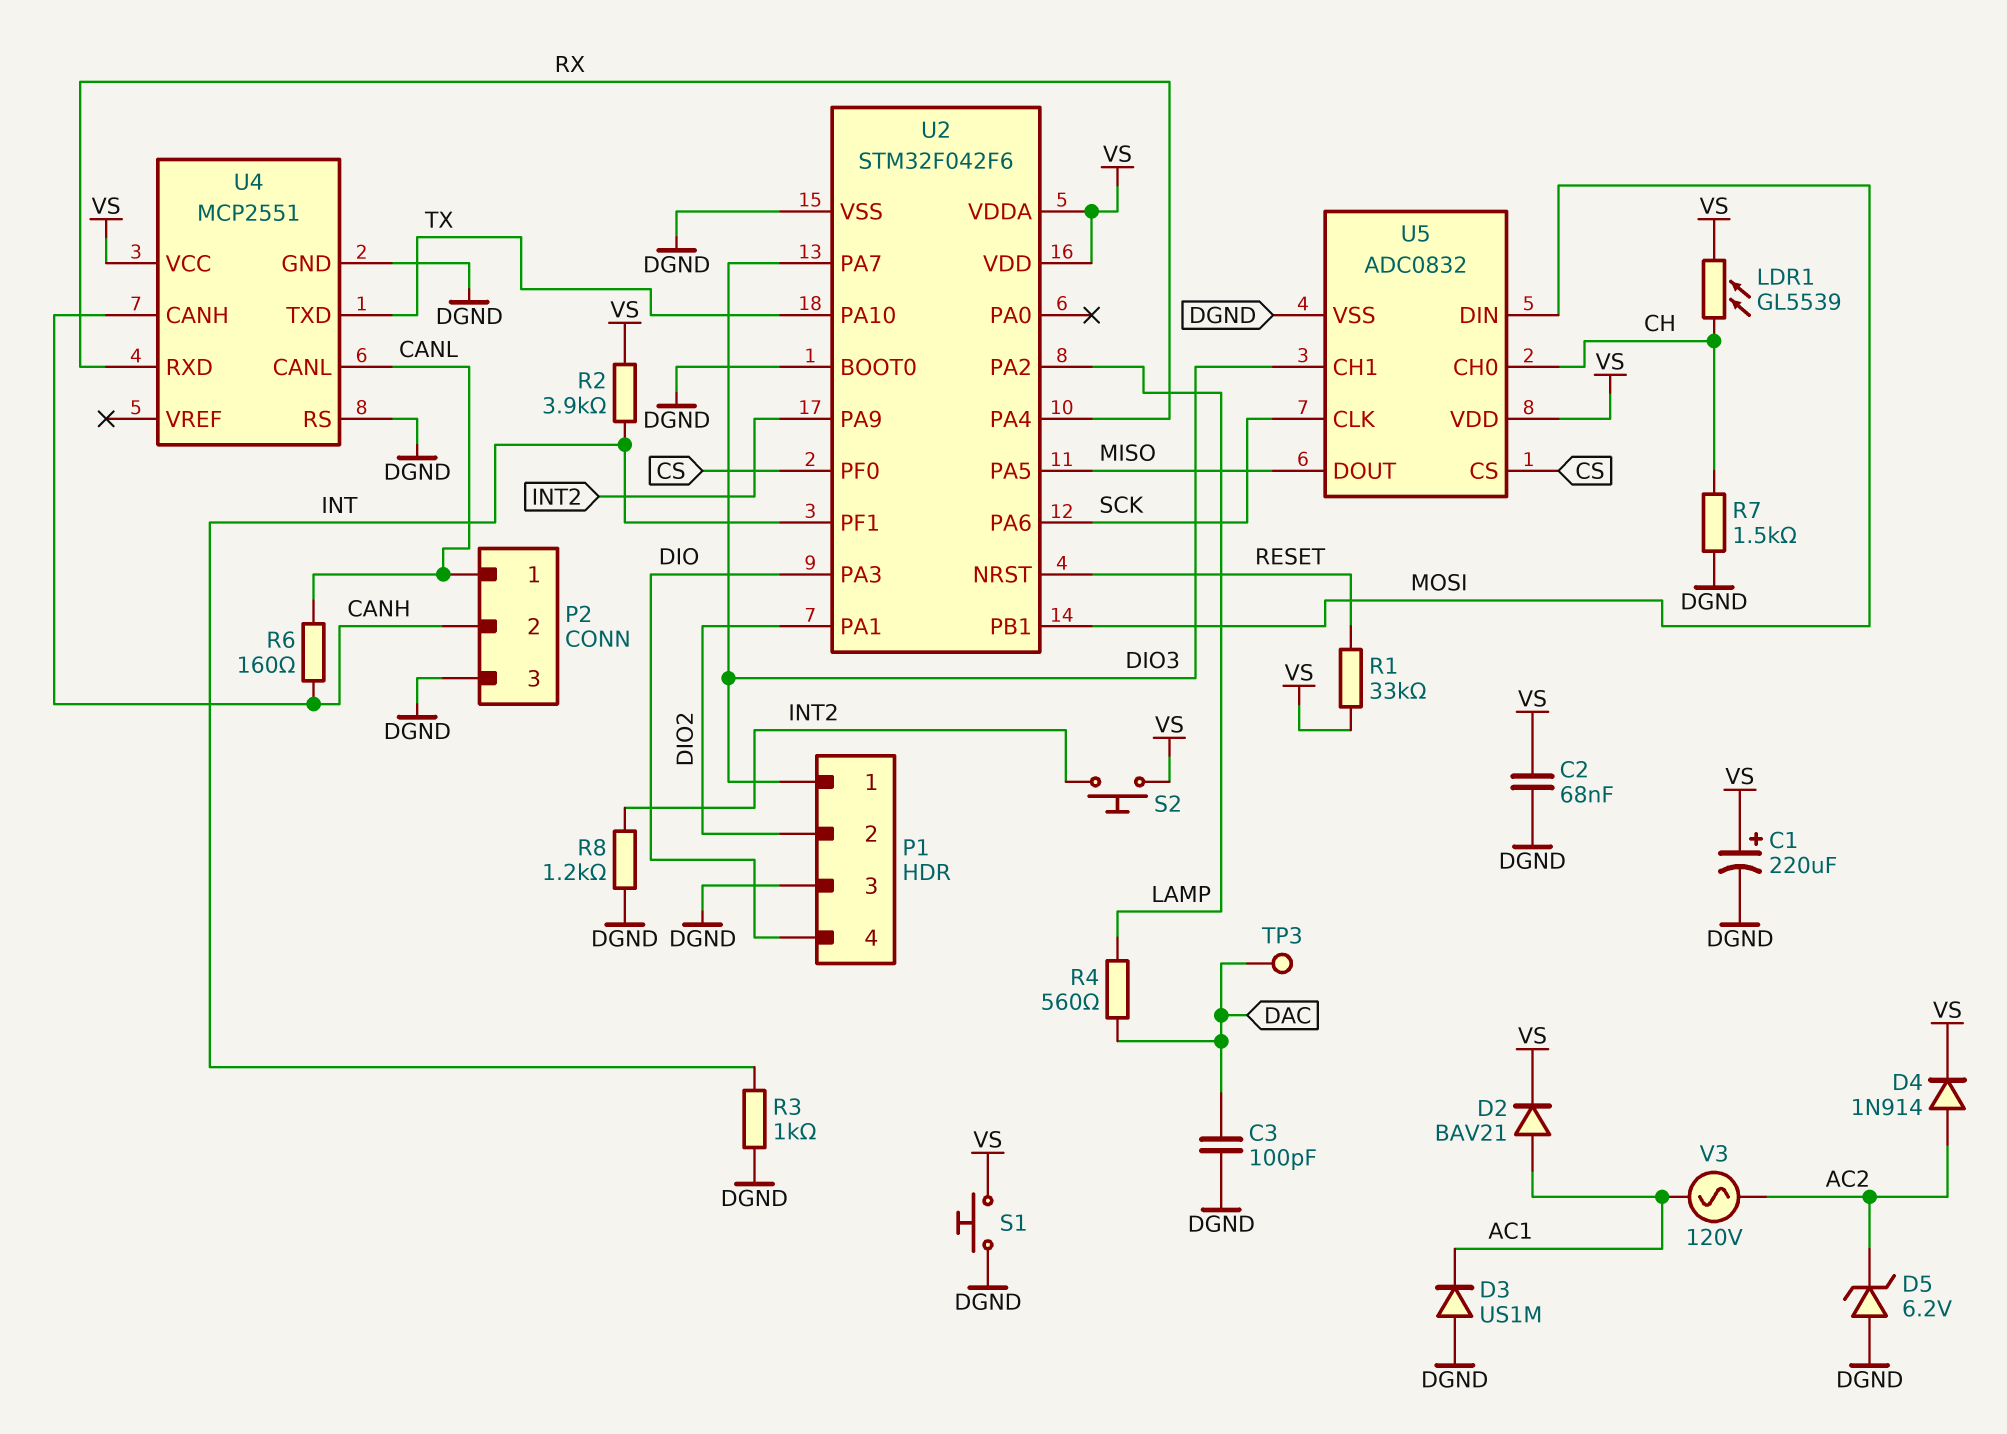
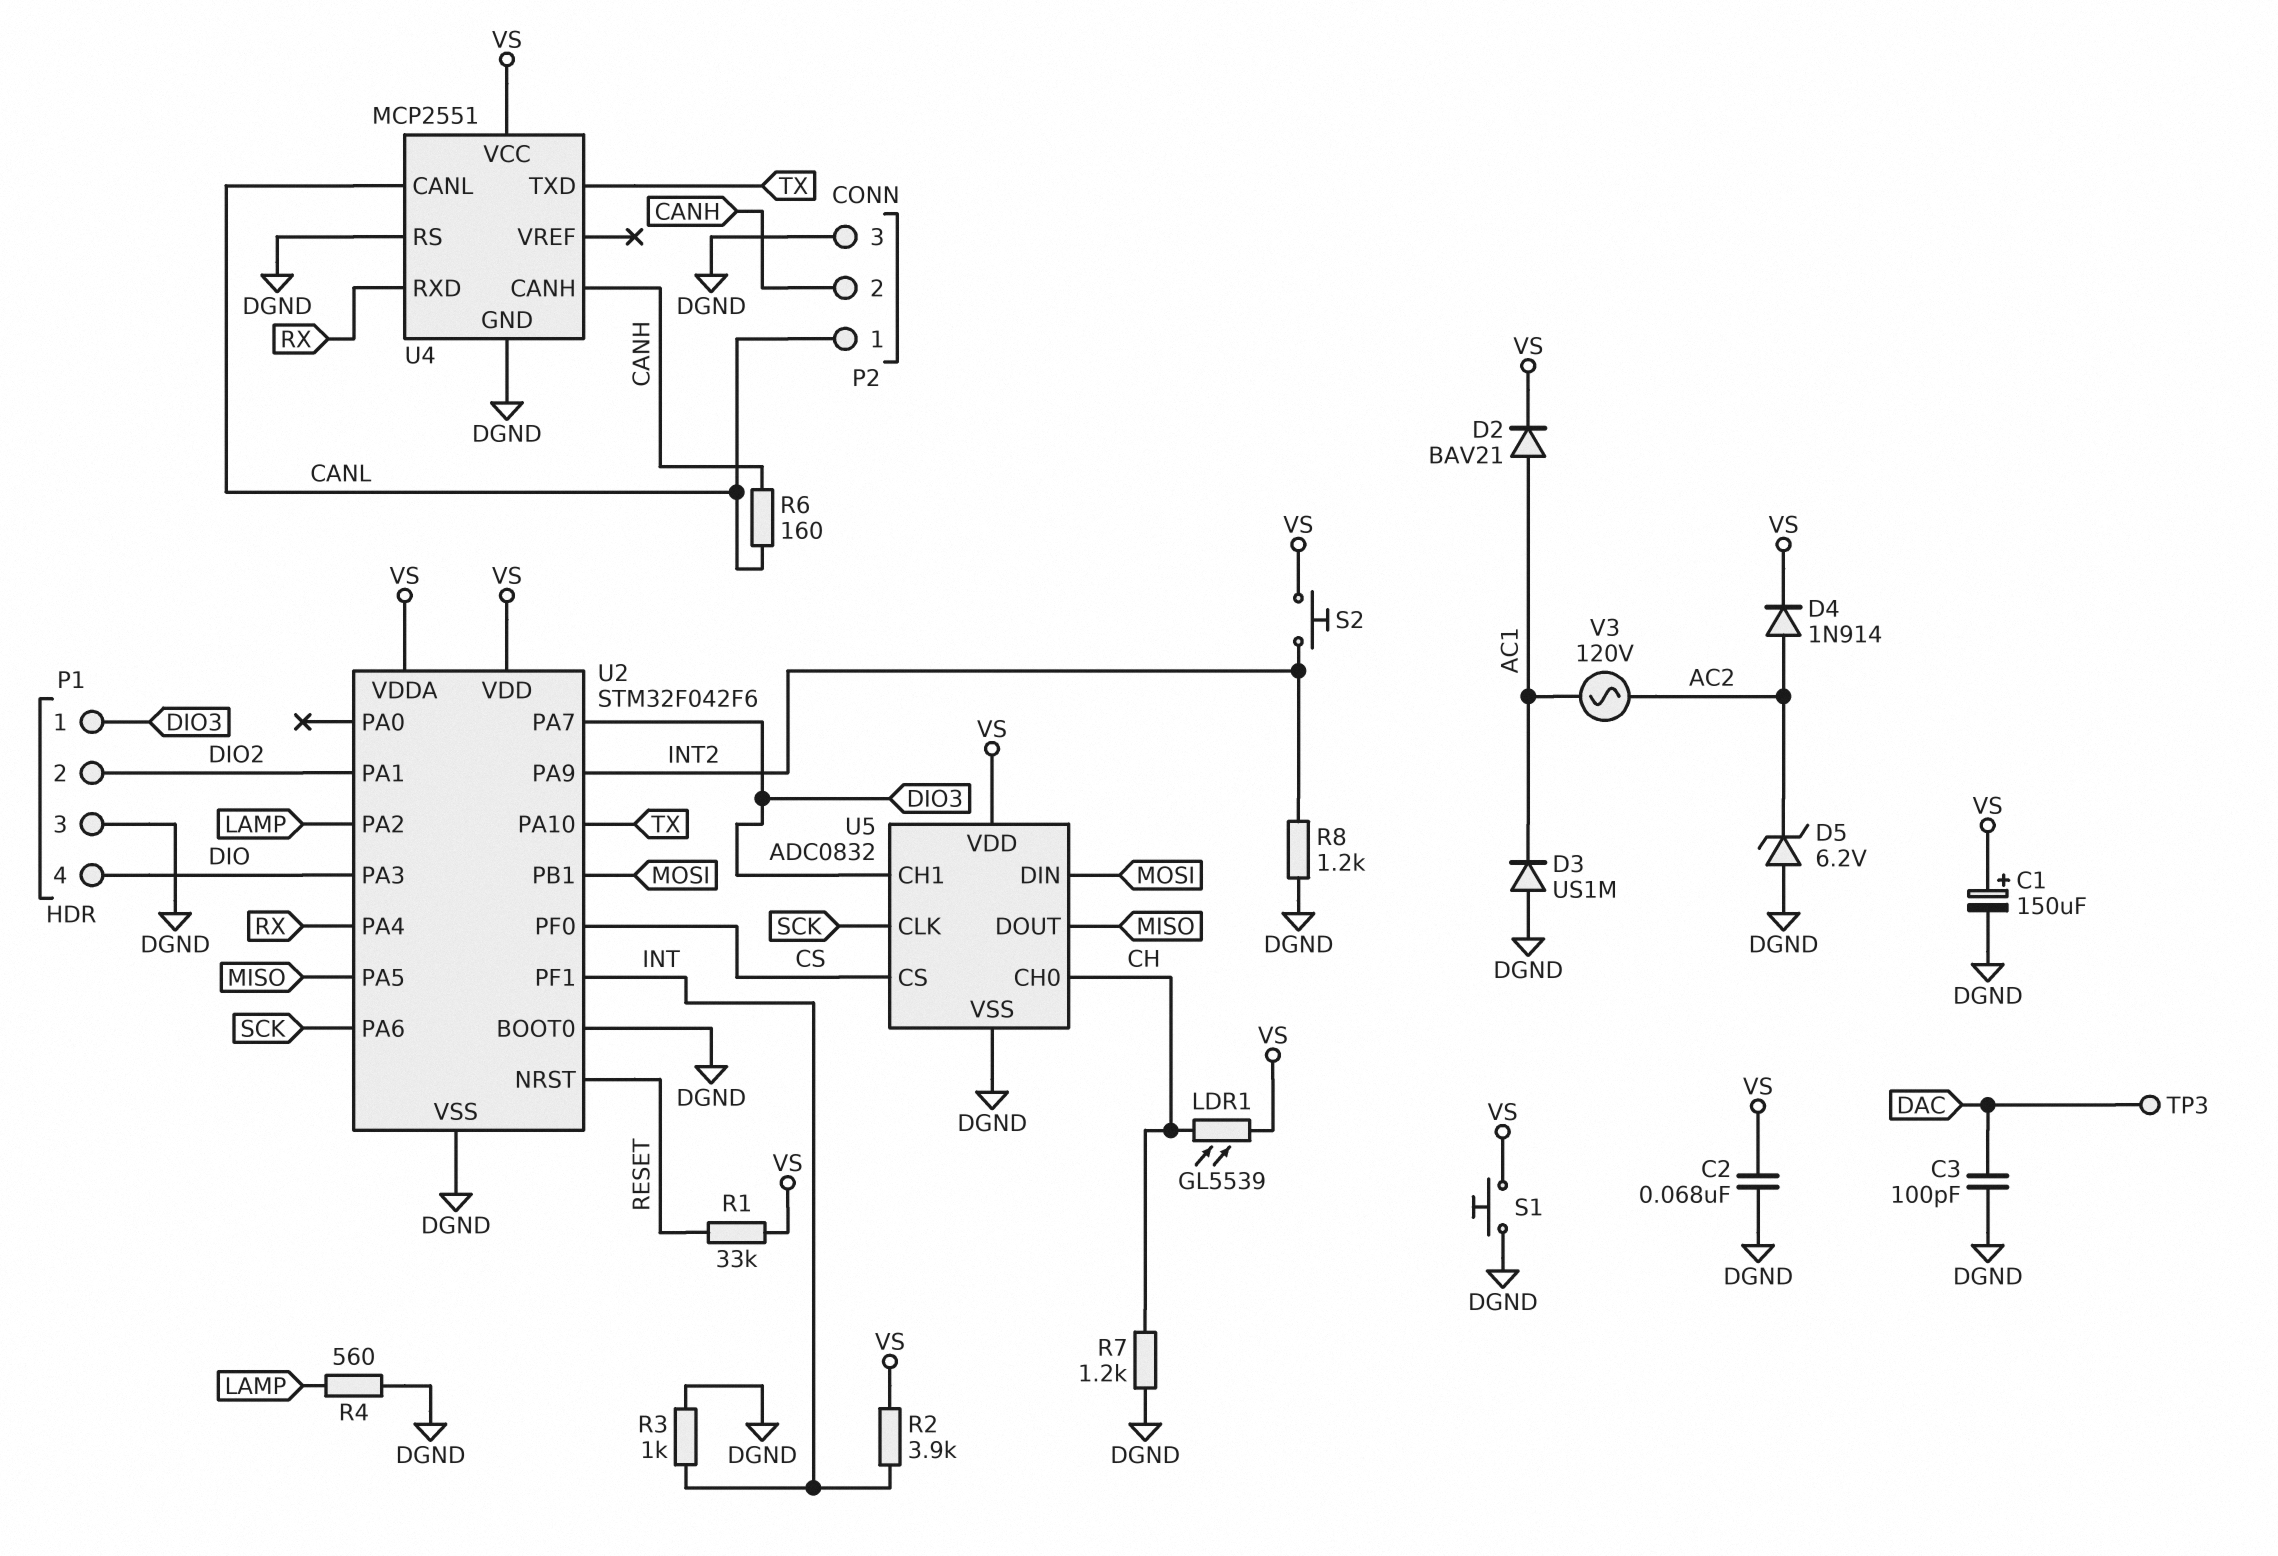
C1: 220uF (plus VS, minus DGND) -> 150uF (plus VS, minus DGND)
R4: 560 (DAC, LAMP) -> 560 (DGND, LAMP)
R7: 1.5k (CH, DGND) -> 1.2k (CH, DGND)

